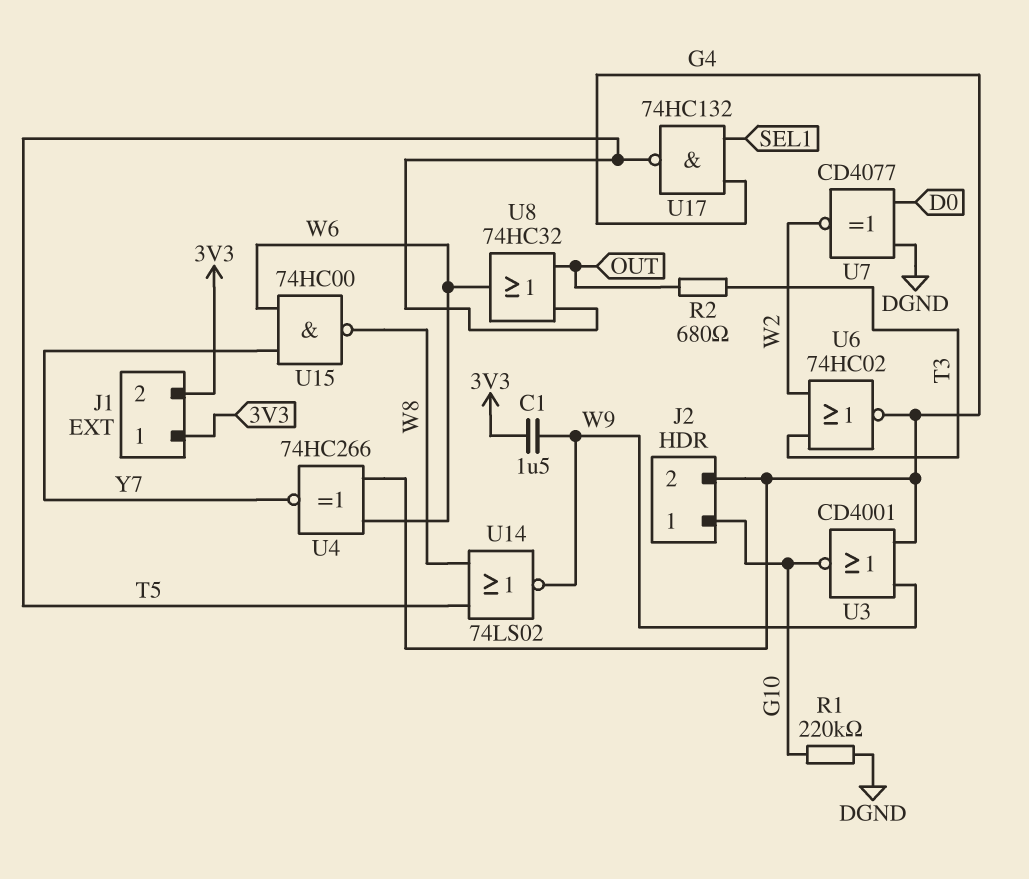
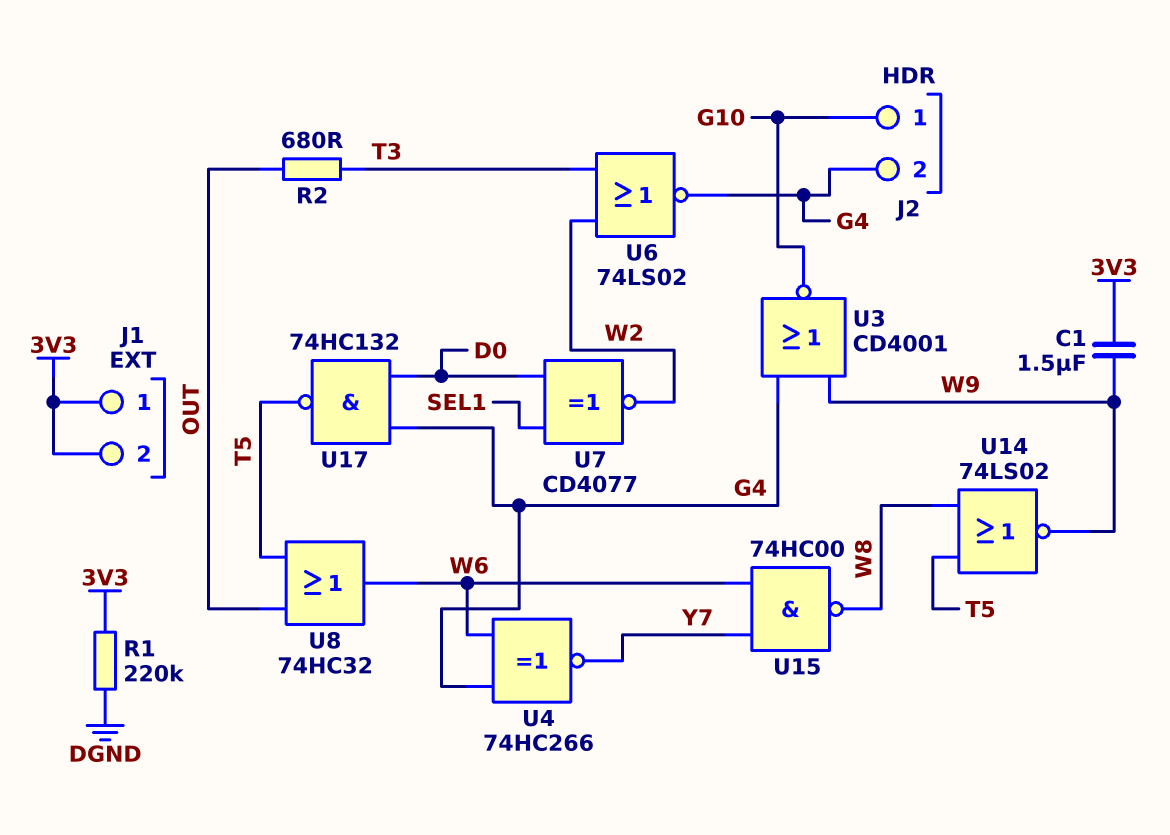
R1: 220k (DGND, G10) -> 220k (3V3, DGND)
U6: NOR 74HC02 (in T3, in W2, out G4) -> NOR 74LS02 (in T3, in W2, out G4)
U7: XNOR CD4077 (in D0, in DGND, out W2) -> XNOR CD4077 (in D0, in SEL1, out W2)
U17: NAND 74HC132 (in G4, in SEL1, out T5) -> NAND 74HC132 (in D0, in G4, out T5)

